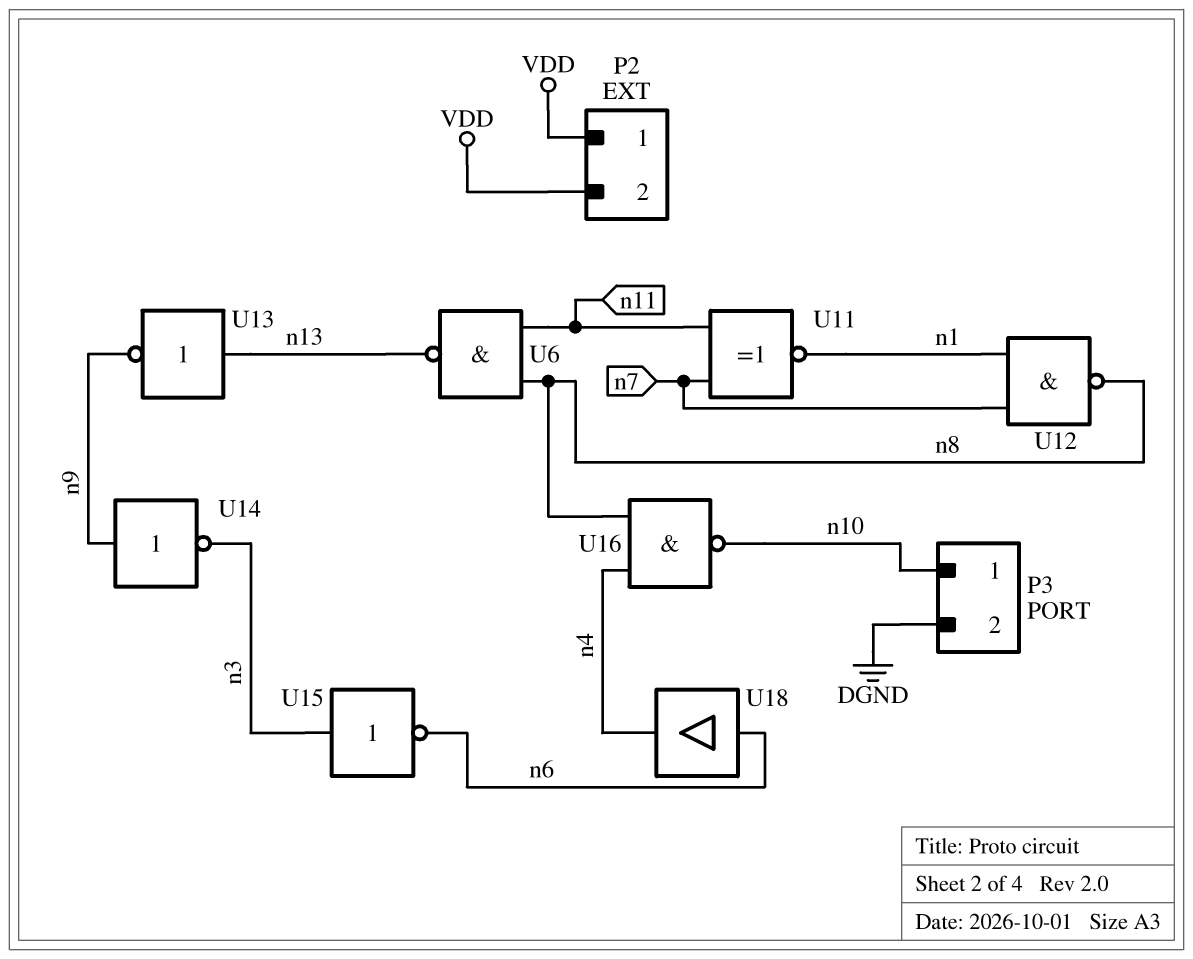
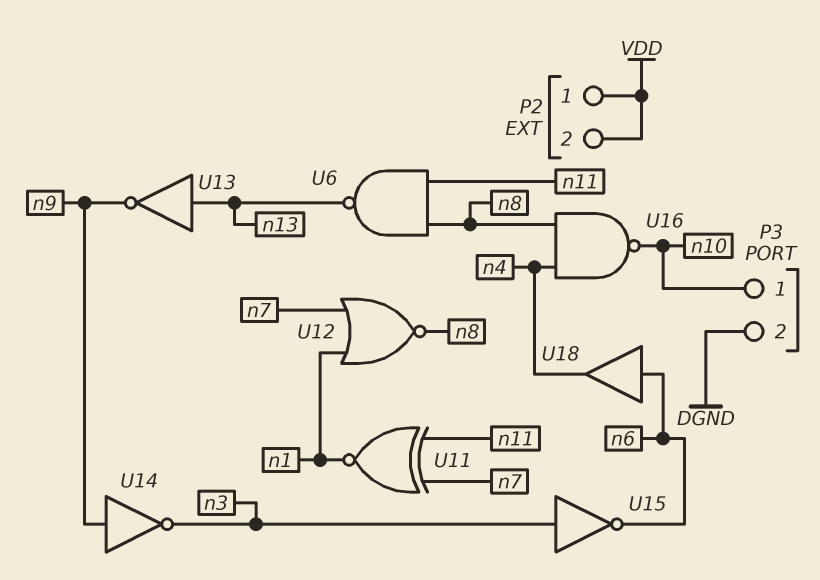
U12: NAND (in n1, in n7, out n8) -> NOR (in n1, in n7, out n8)

